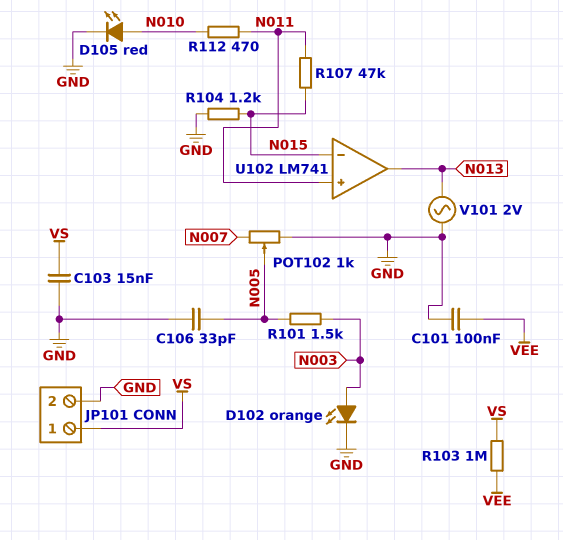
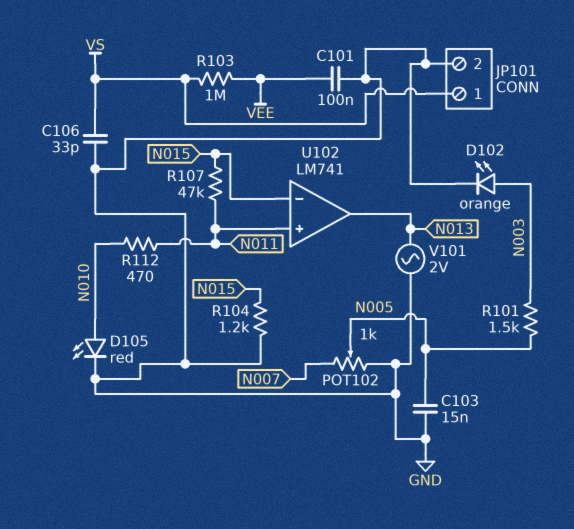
C103: 15nF (GND, VS) -> 15nF (GND, N005)
C106: 33pF (GND, N005) -> 33pF (GND, VS)

